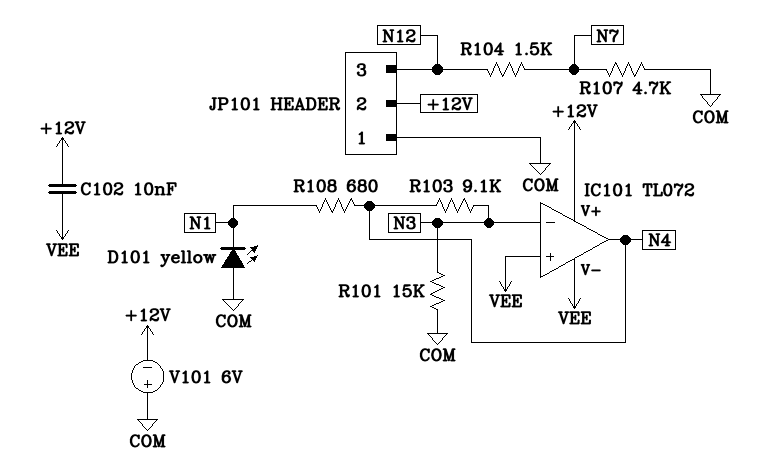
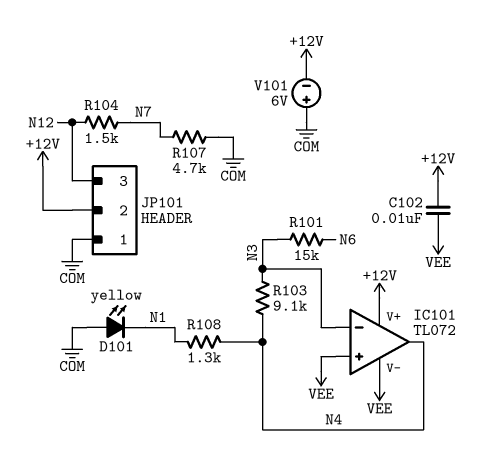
R101: 15k (COM, N3) -> 15k (N3, N6)
R108: 680 (N1, N4) -> 1.3k (N1, N4)

